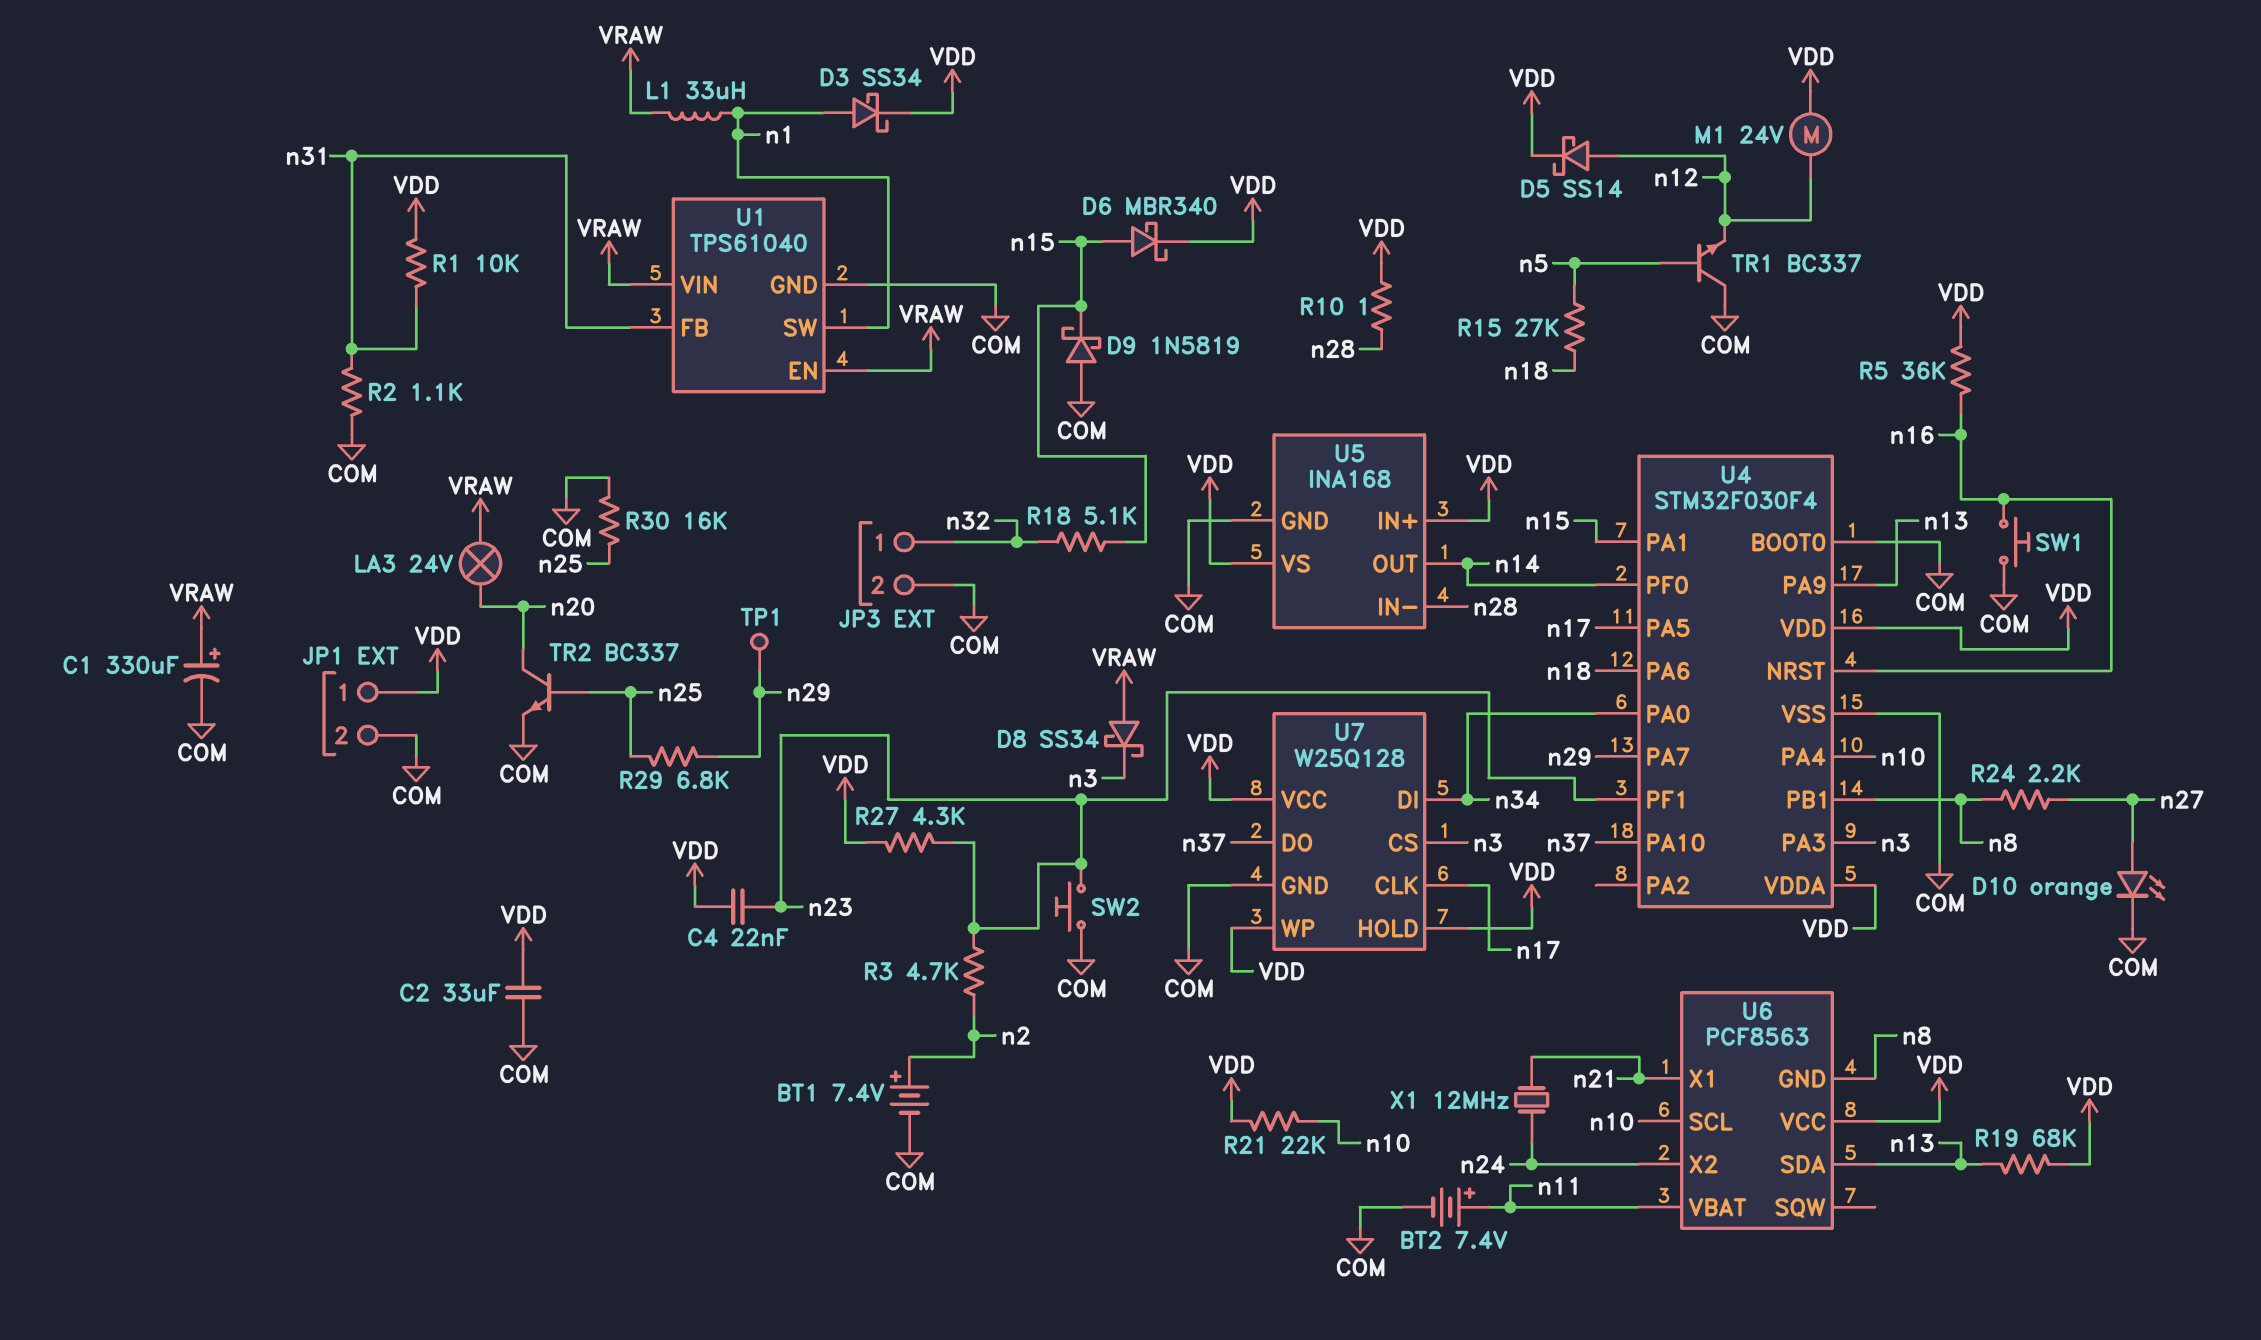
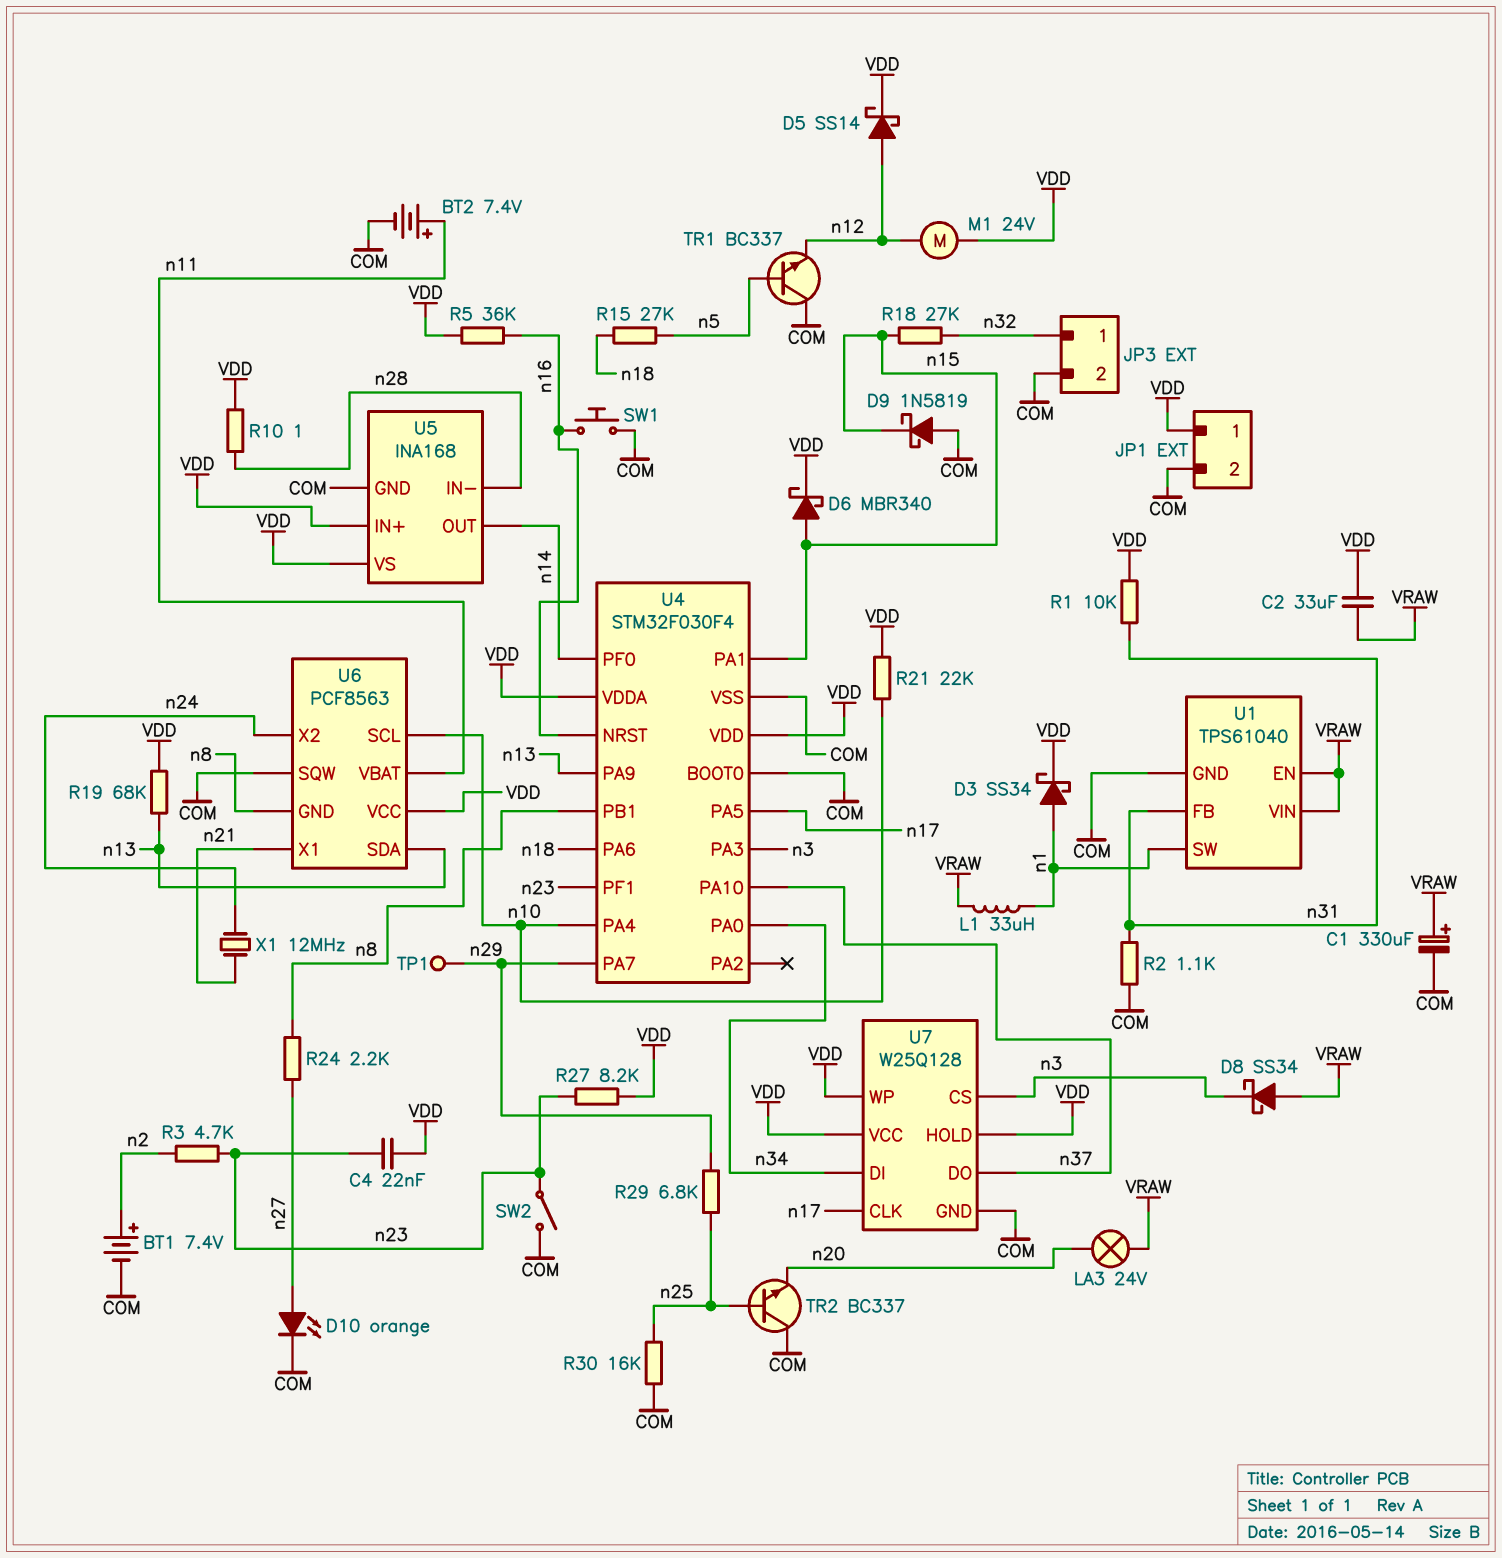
C2: 33uF (COM, VDD) -> 33uF (VDD, VRAW)
R18: 5.1k (n15, n32) -> 27k (n15, n32)
R27: 4.3k (VDD, n23) -> 8.2k (VDD, n23)
SW2: button (COM, n23) -> switch (COM, n23)
TR2: NPN BC337 (B n25, C n20, E COM) -> NPN BC337 (B n25, C COM, E n20)
U6 pin SQW: none -> COM

